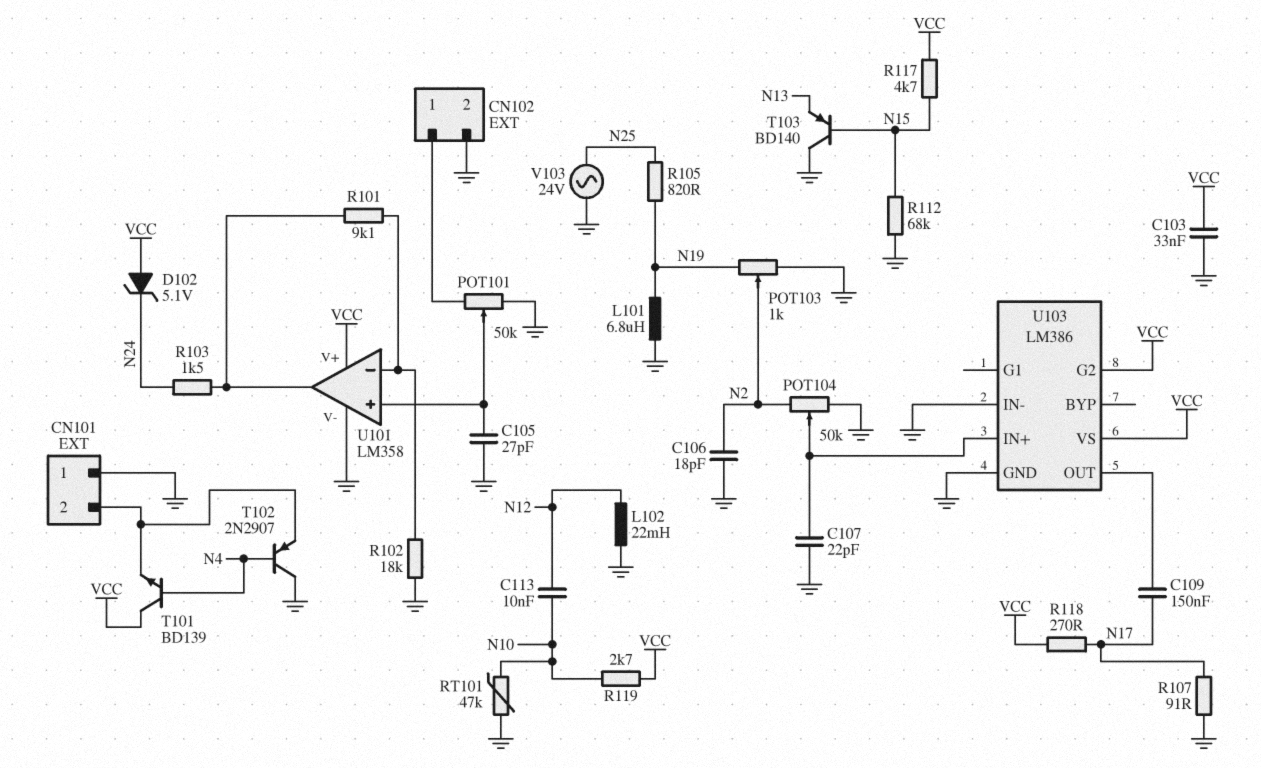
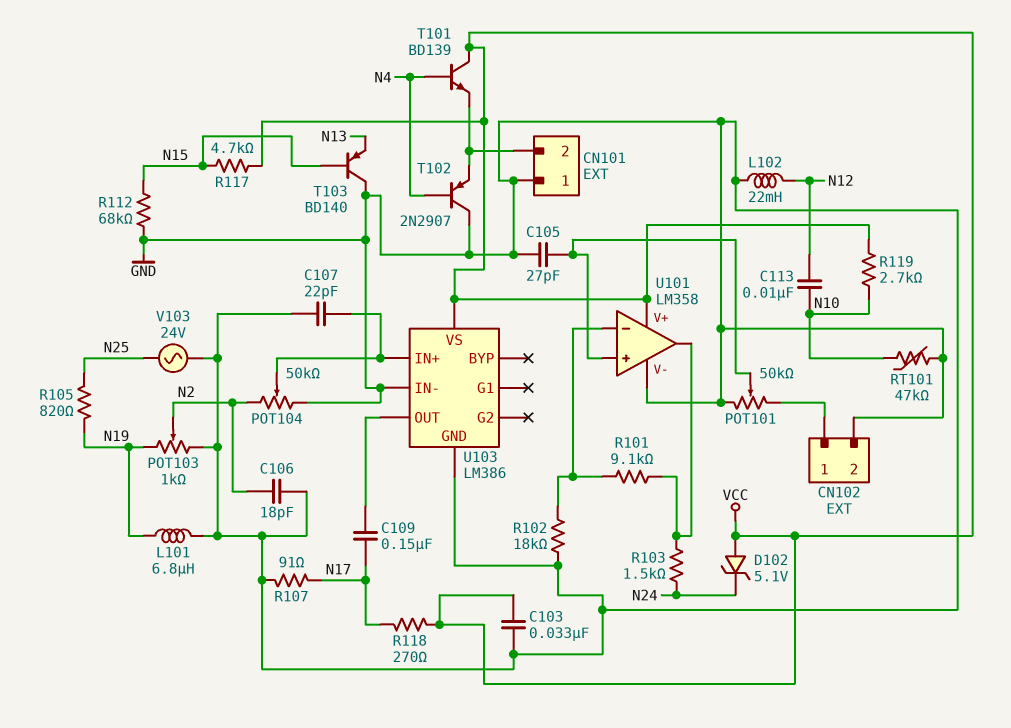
U103 pin G2: VCC -> none

